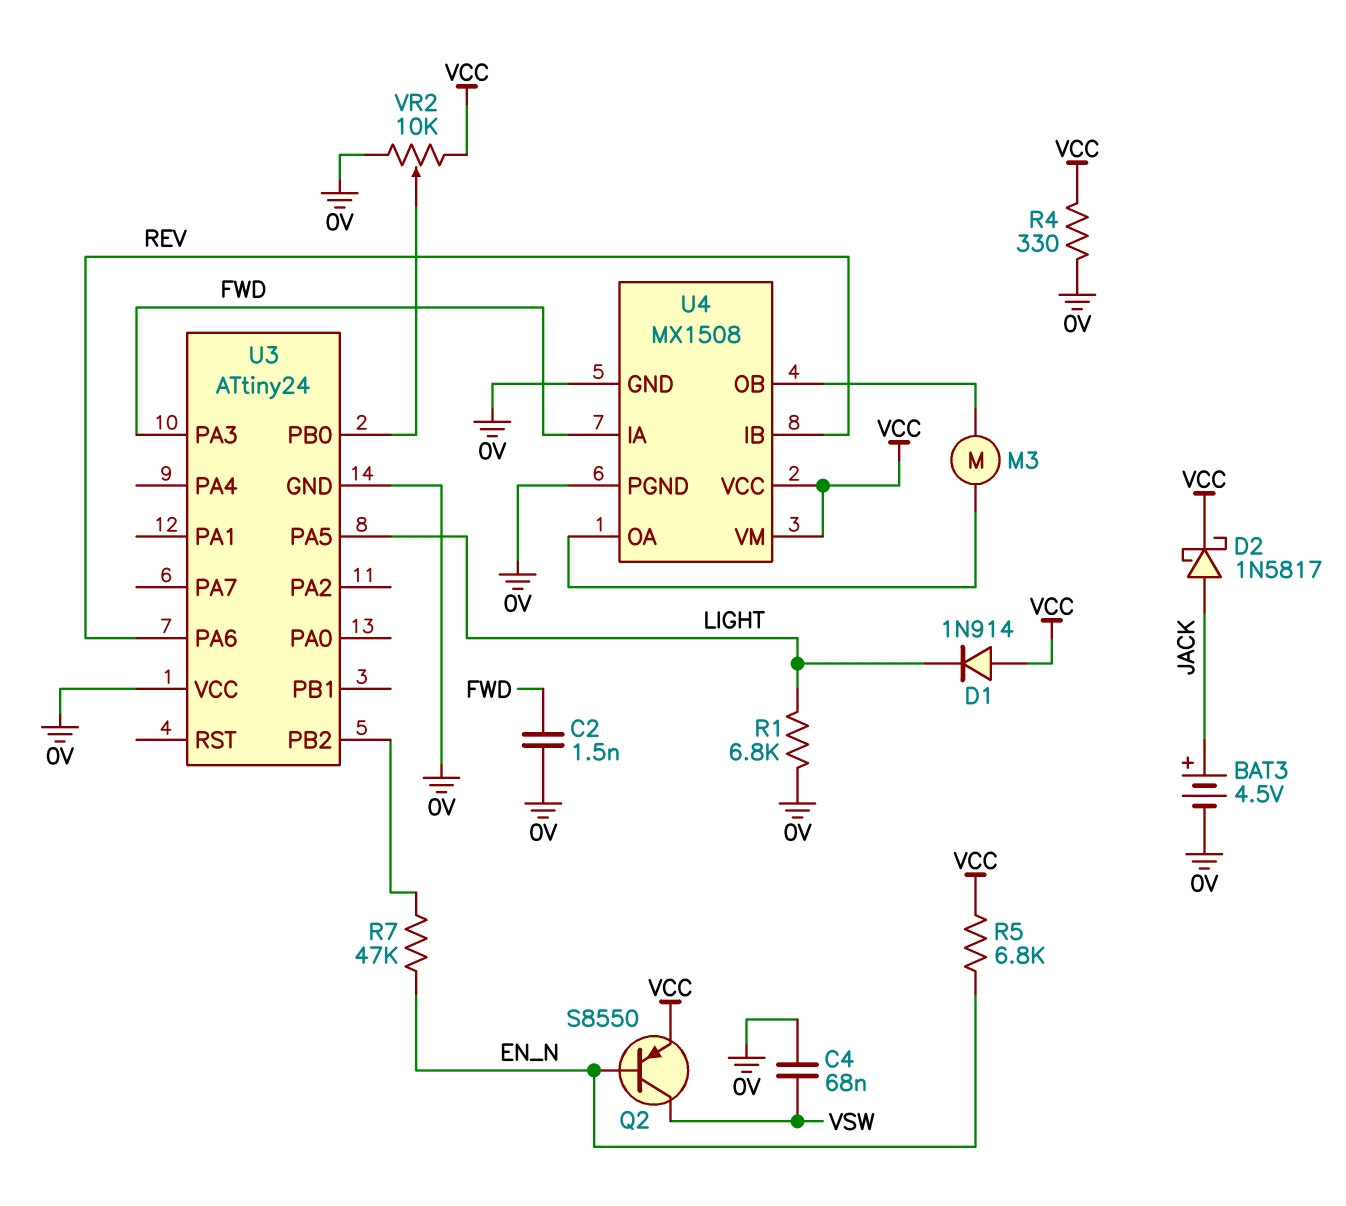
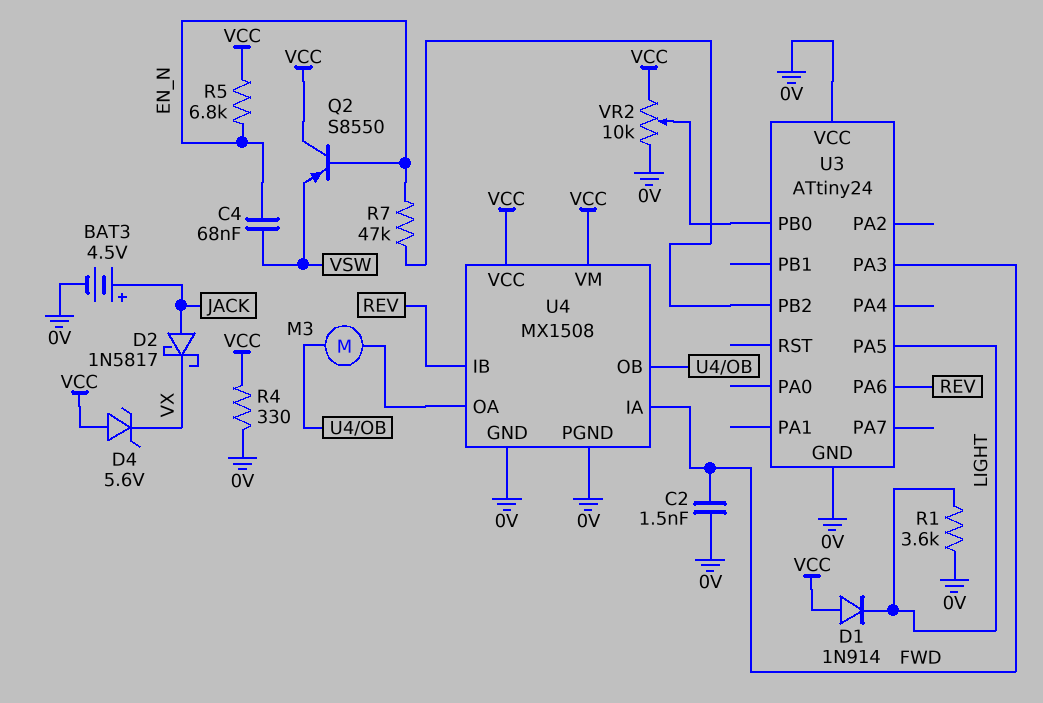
C4: 68nF (0V, VSW) -> 68nF (EN_N, VSW)
D2: schottky 1N5817 (A JACK, K VCC) -> schottky 1N5817 (A JACK, K VX)
D4: none -> zener 5.6V (A VCC, K VX)
Q2: PNP S8550 (B EN_N, C VSW, E VCC) -> PNP S8550 (B EN_N, C VCC, E VSW)
R1: 6.8k (0V, LIGHT) -> 3.6k (0V, LIGHT)

